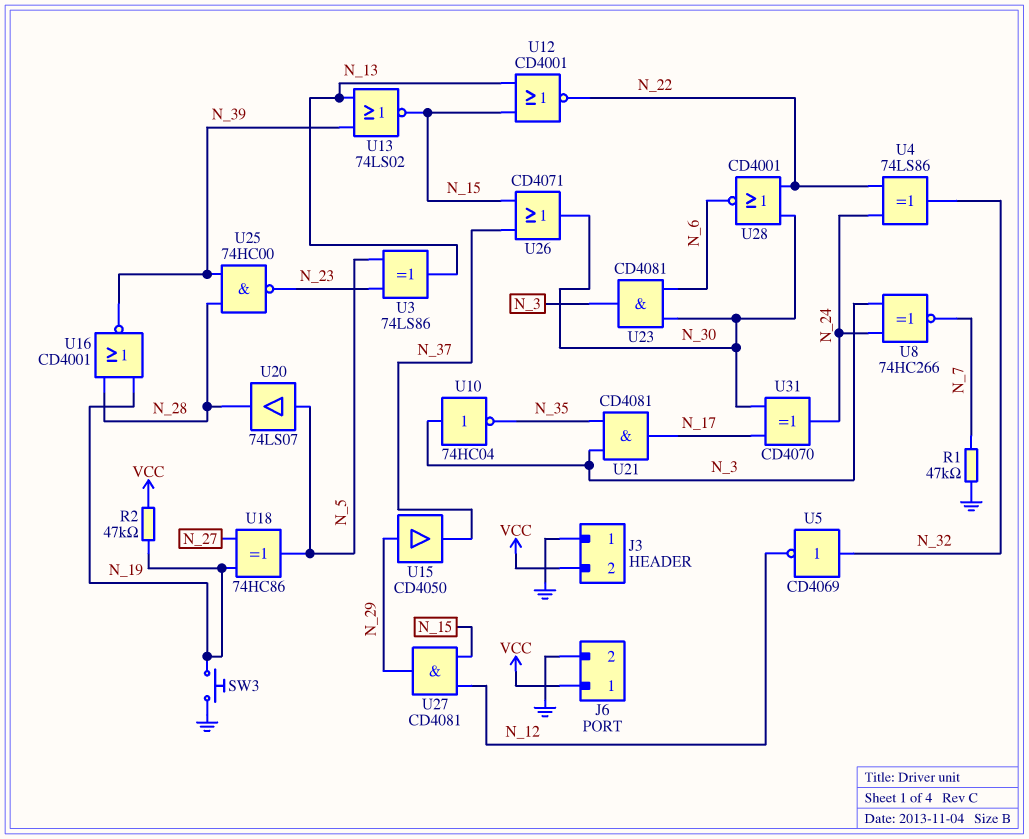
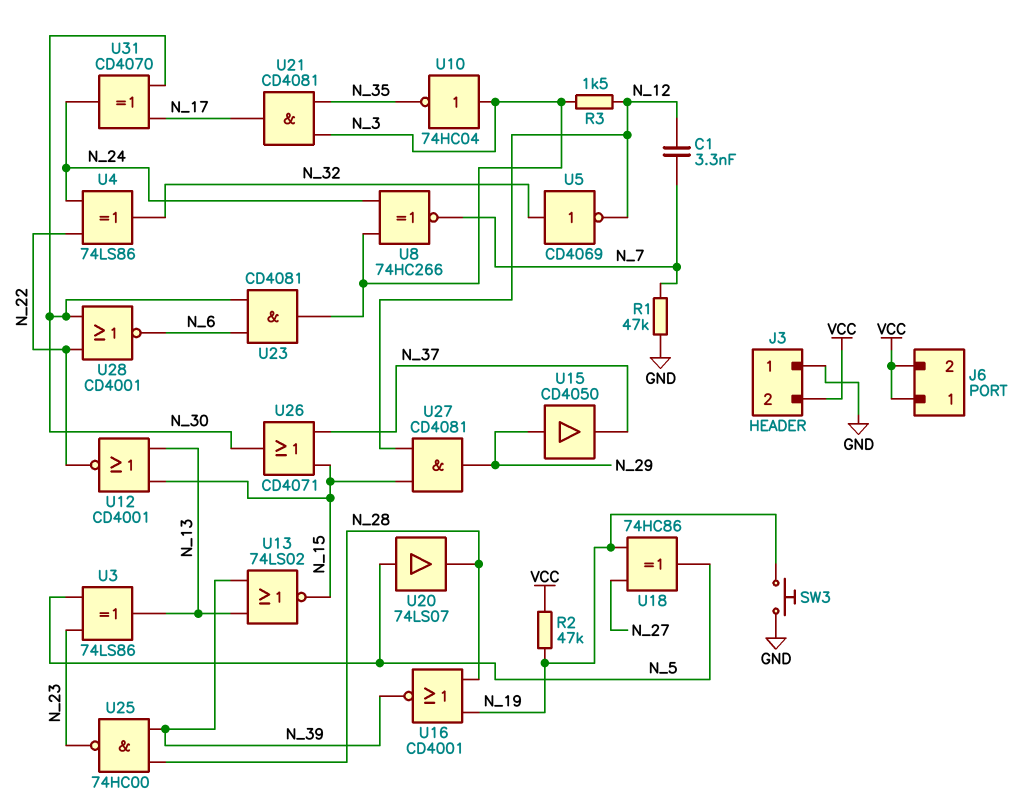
C1: none -> 3.3nF (N_7, N_12)
J6 pin 2: GND -> VCC
R3: none -> 1.5k (N_3, N_12)

